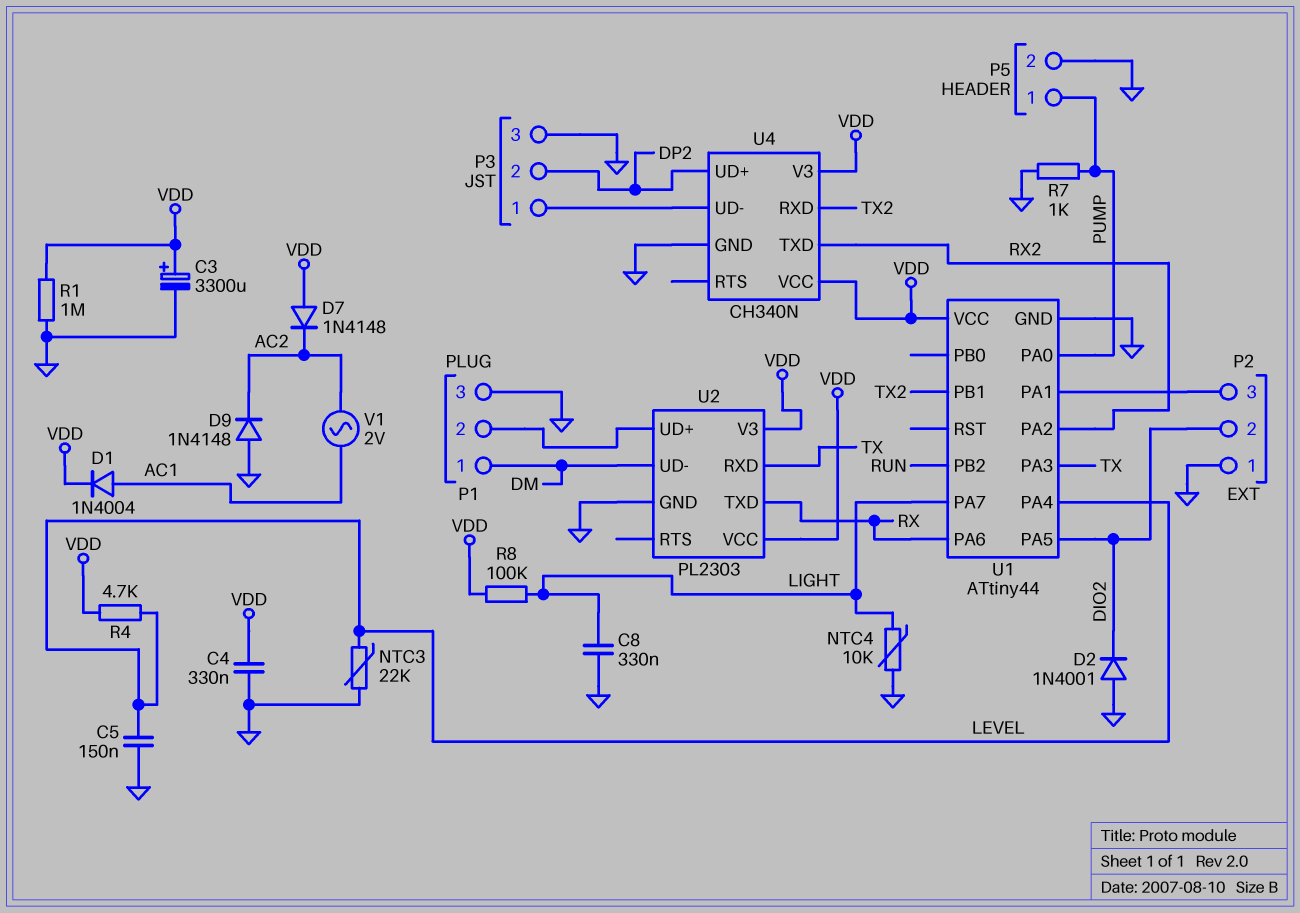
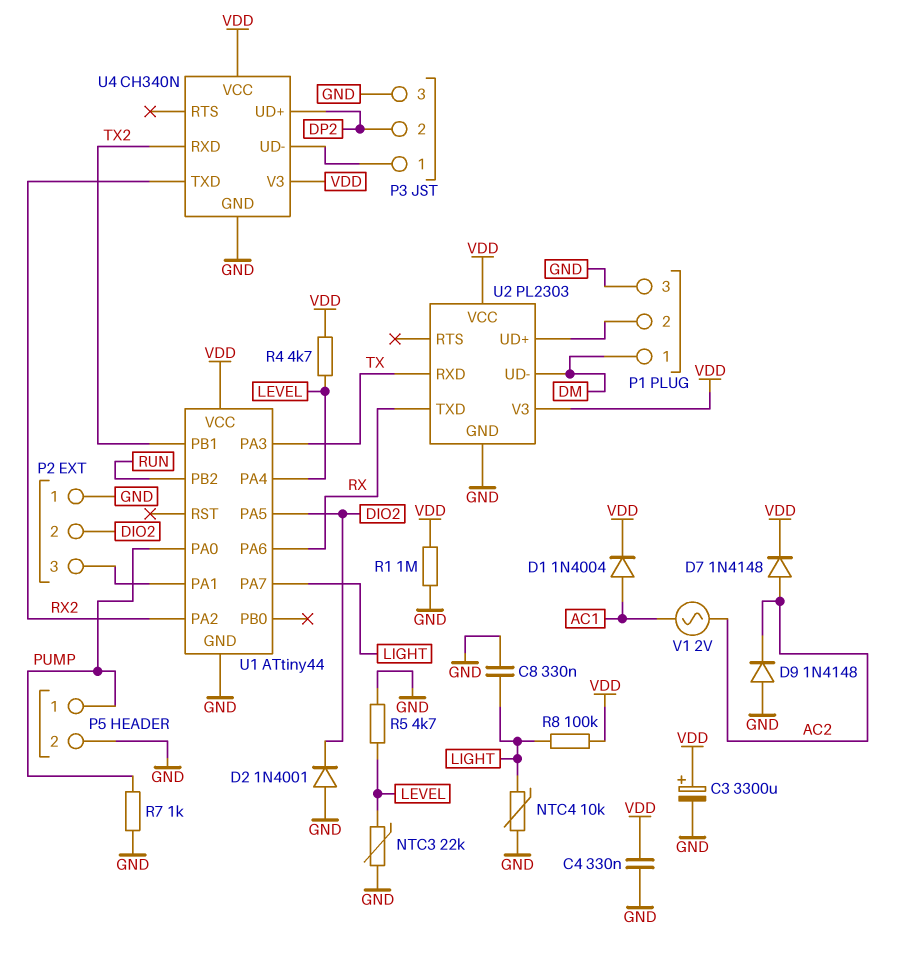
C5: 150nF (GND, LEVEL) -> none
D7: diode 1N4148 (A VDD, K AC2) -> diode 1N4148 (A AC2, K VDD)
R5: none -> 4.7k (GND, LEVEL)

